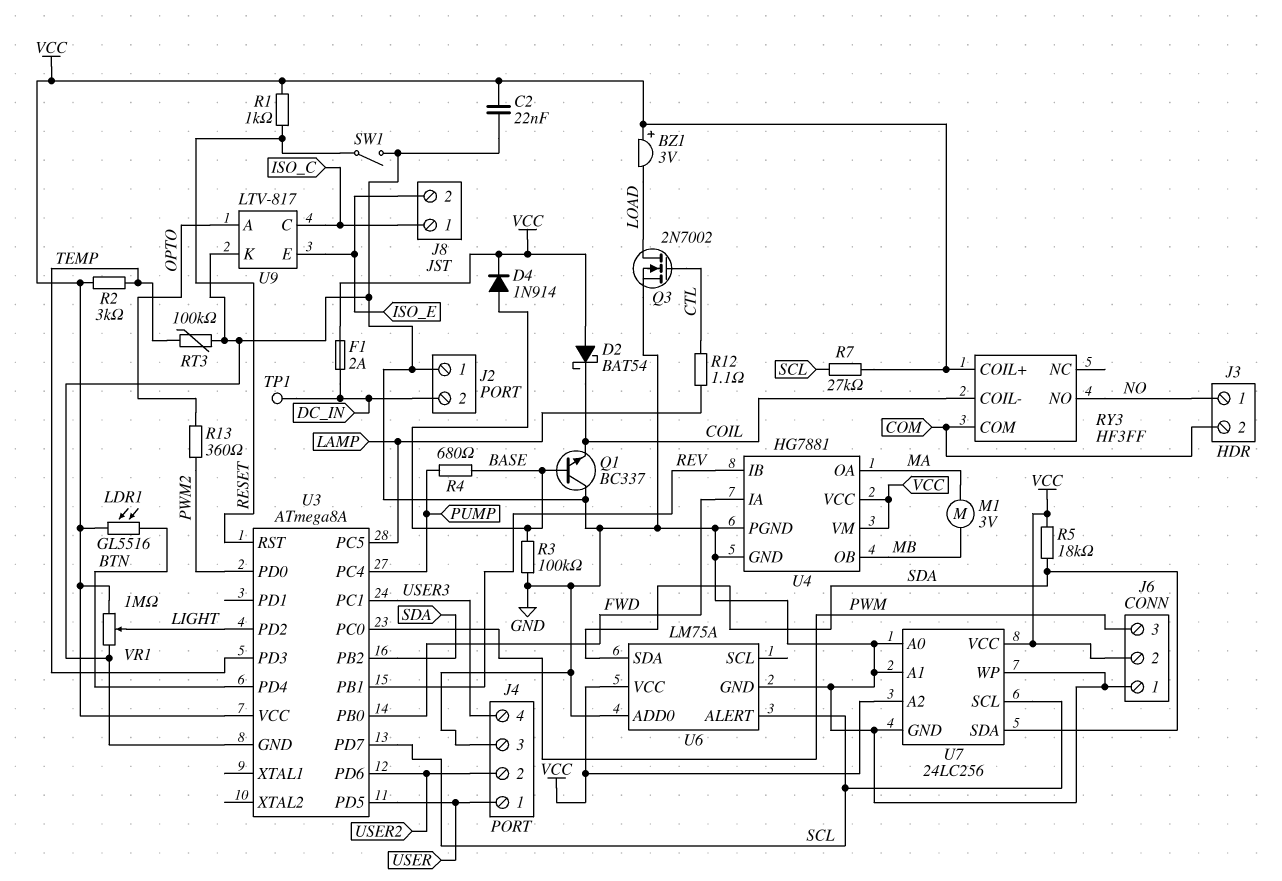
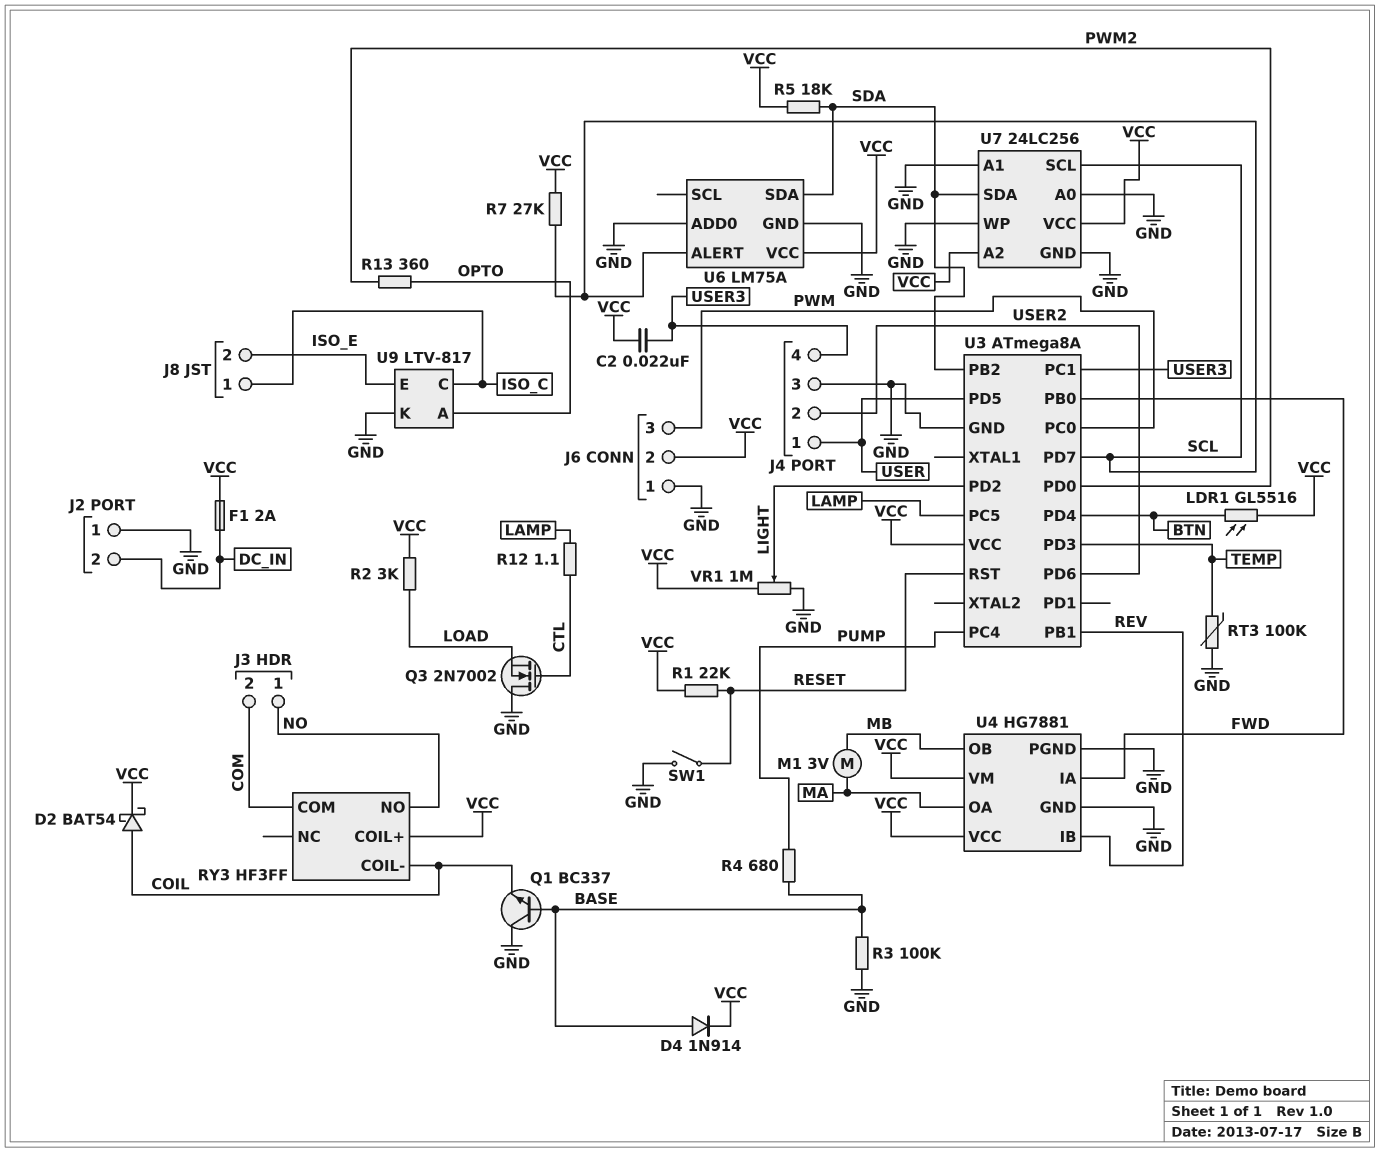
BZ1: buzzer 3V (plus VCC, minus LOAD) -> none
C2: 22nF (GND, VCC) -> 22nF (USER3, VCC)
D2: schottky BAT54 (A VCC, K COIL) -> schottky BAT54 (A COIL, K VCC)
Q3: NMOS 2N7002 (G CTL, D LOAD, S GND) -> NMOS 2N7002 (G CTL, D GND, S LOAD)
R1: 1k (RESET, VCC) -> 22k (RESET, VCC)
R2: 3k (TEMP, VCC) -> 3k (LOAD, VCC)
TP1: test point (DC_IN) -> none

